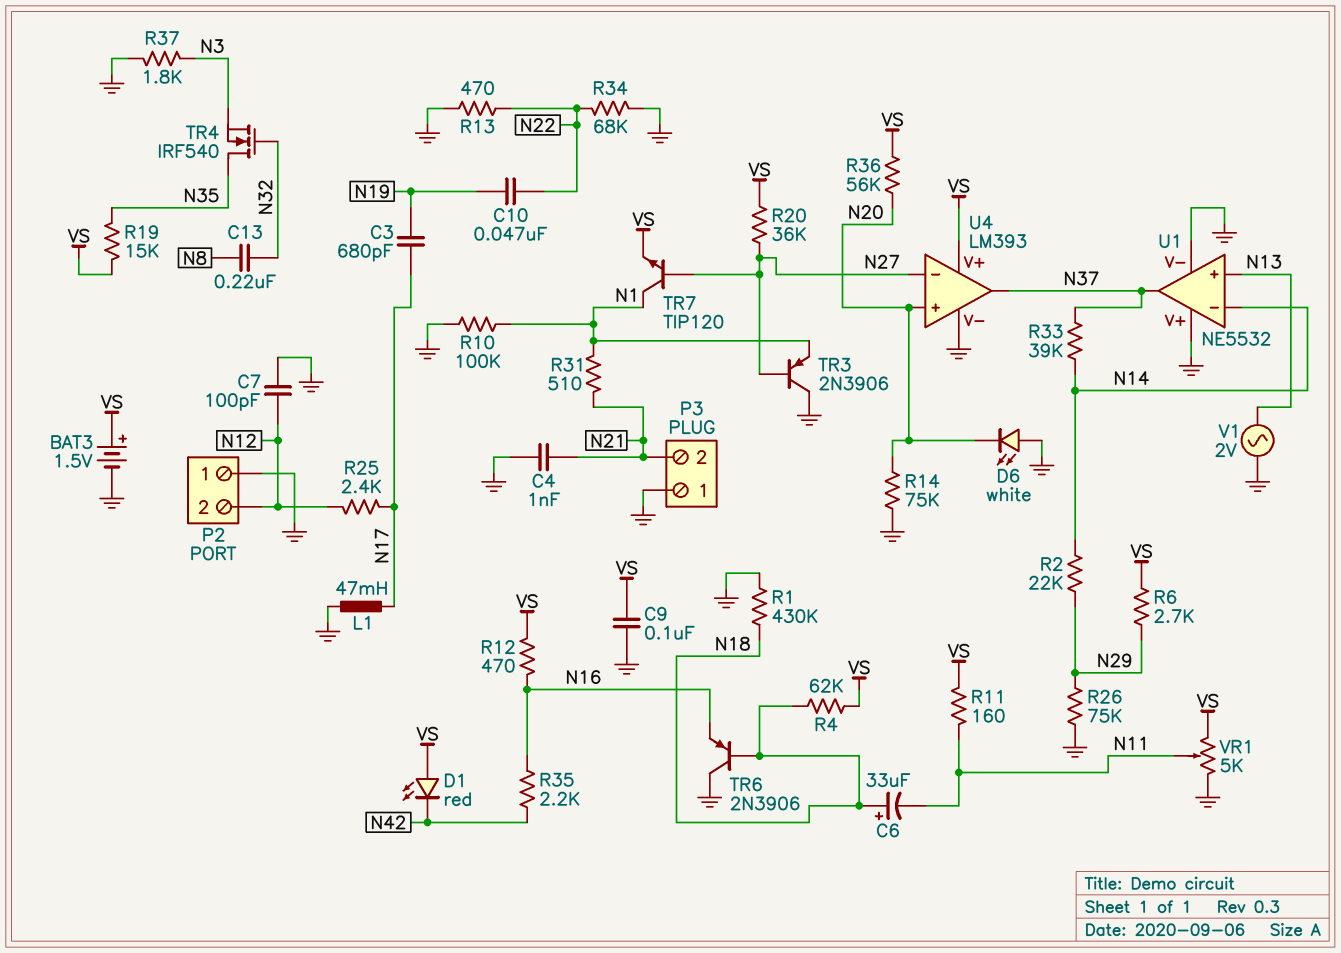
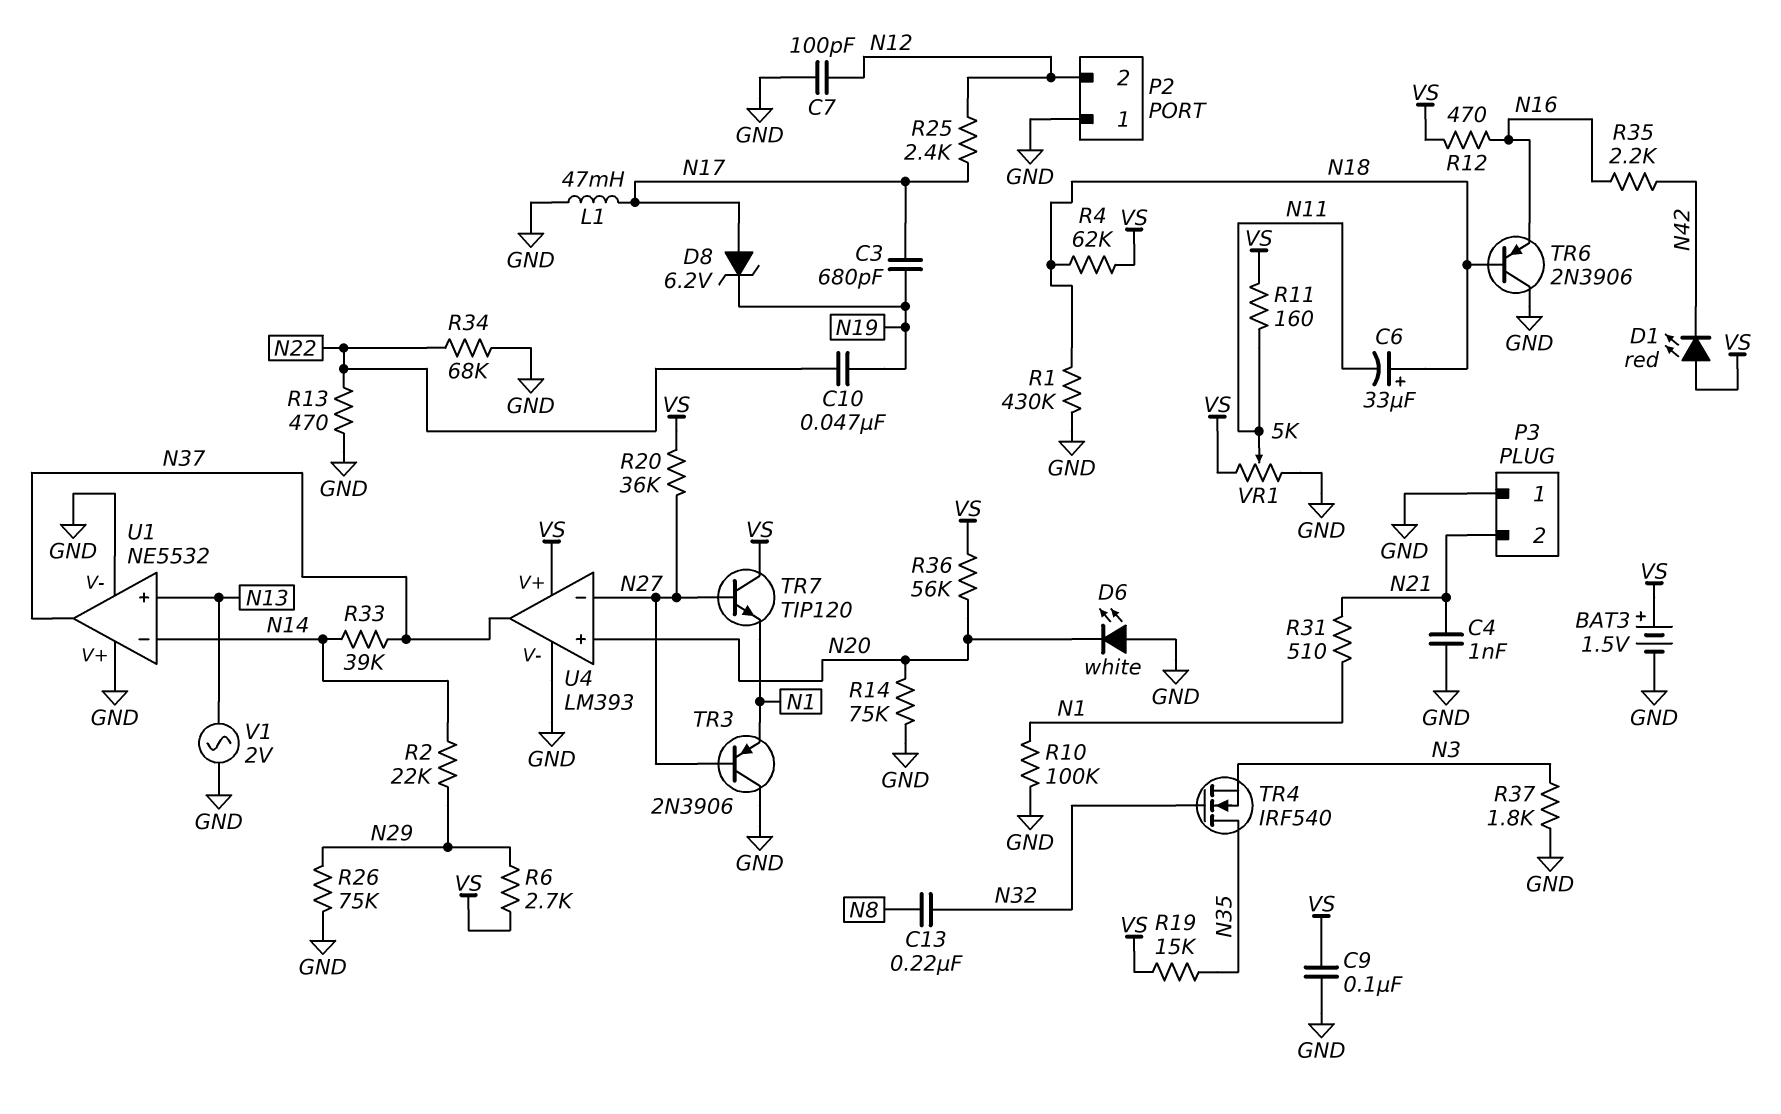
D8: none -> zener 6.2V (A N17, K N19)
TR7: NPN TIP120 (B N27, C N1, E VS) -> NPN TIP120 (B N27, C VS, E N1)

